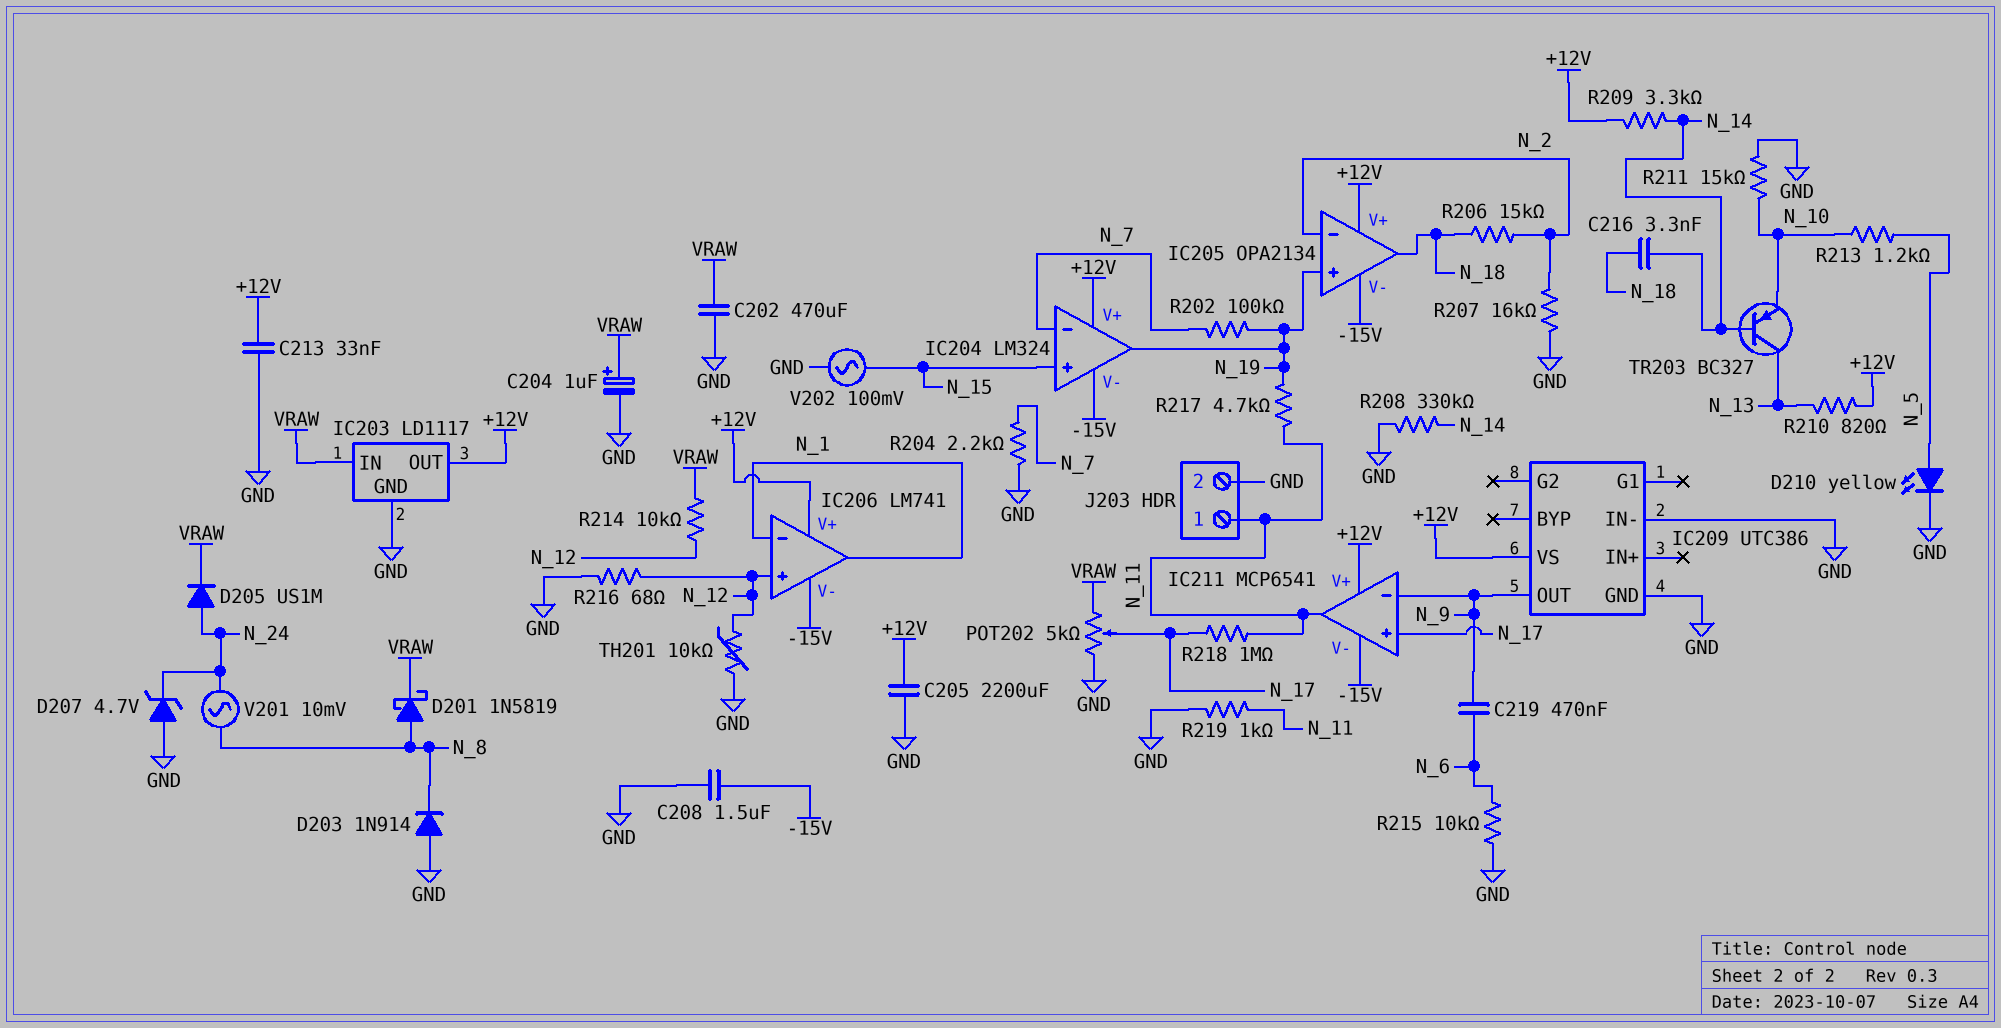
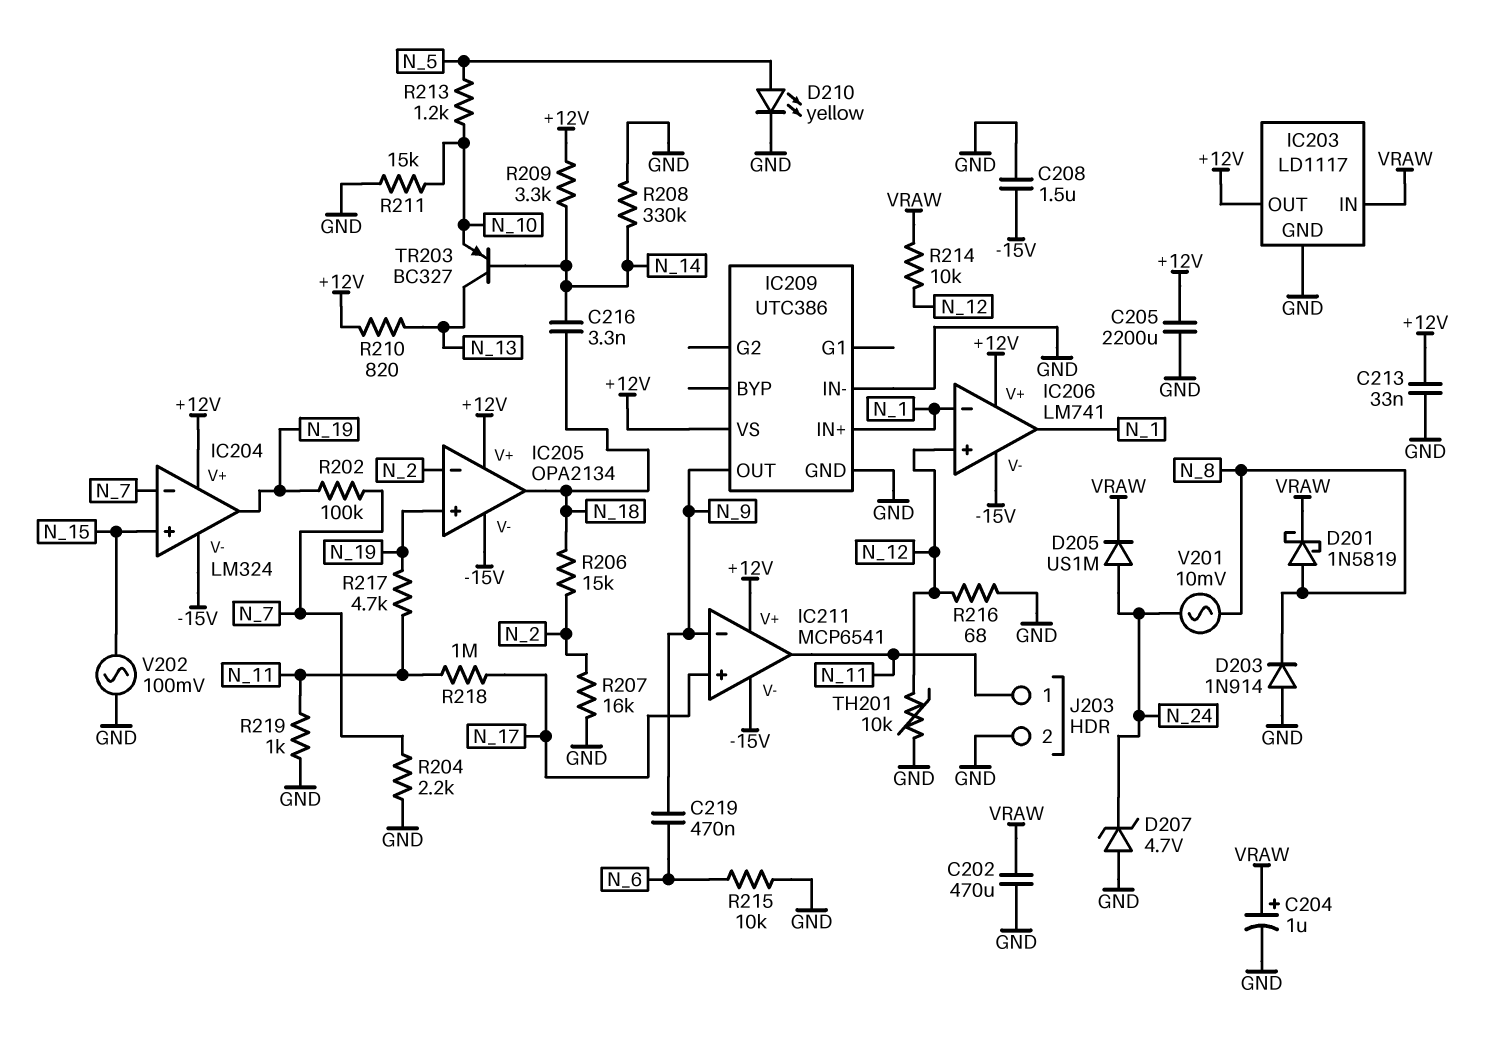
IC209 pin IN+: none -> N_1
POT202: 5k (GND, VRAW, wiper N_17) -> none

